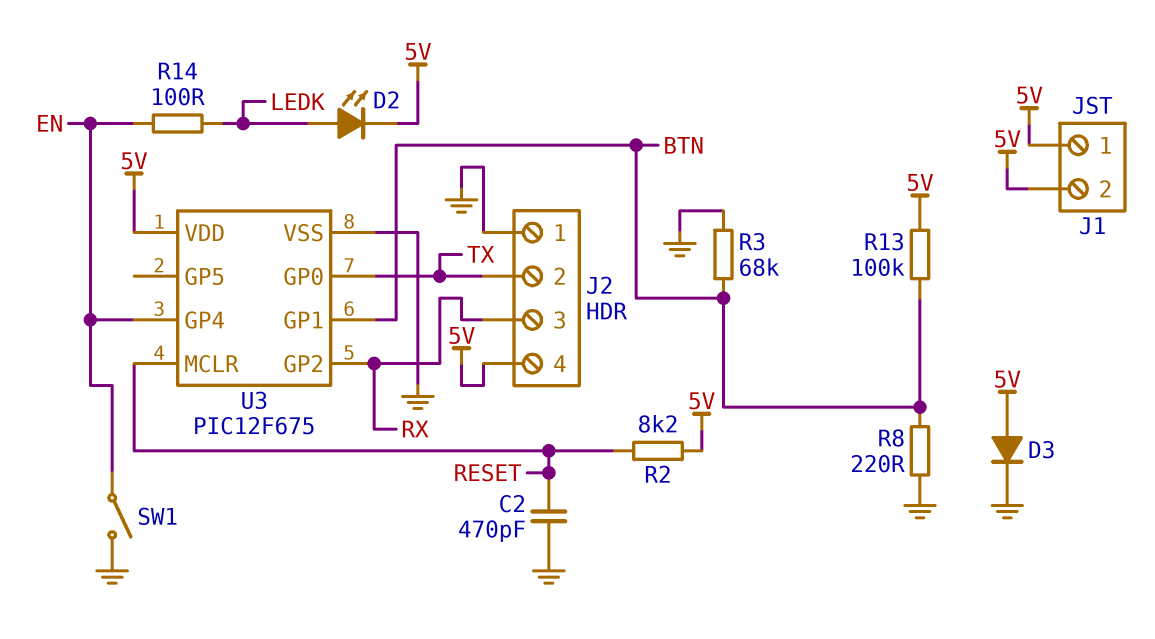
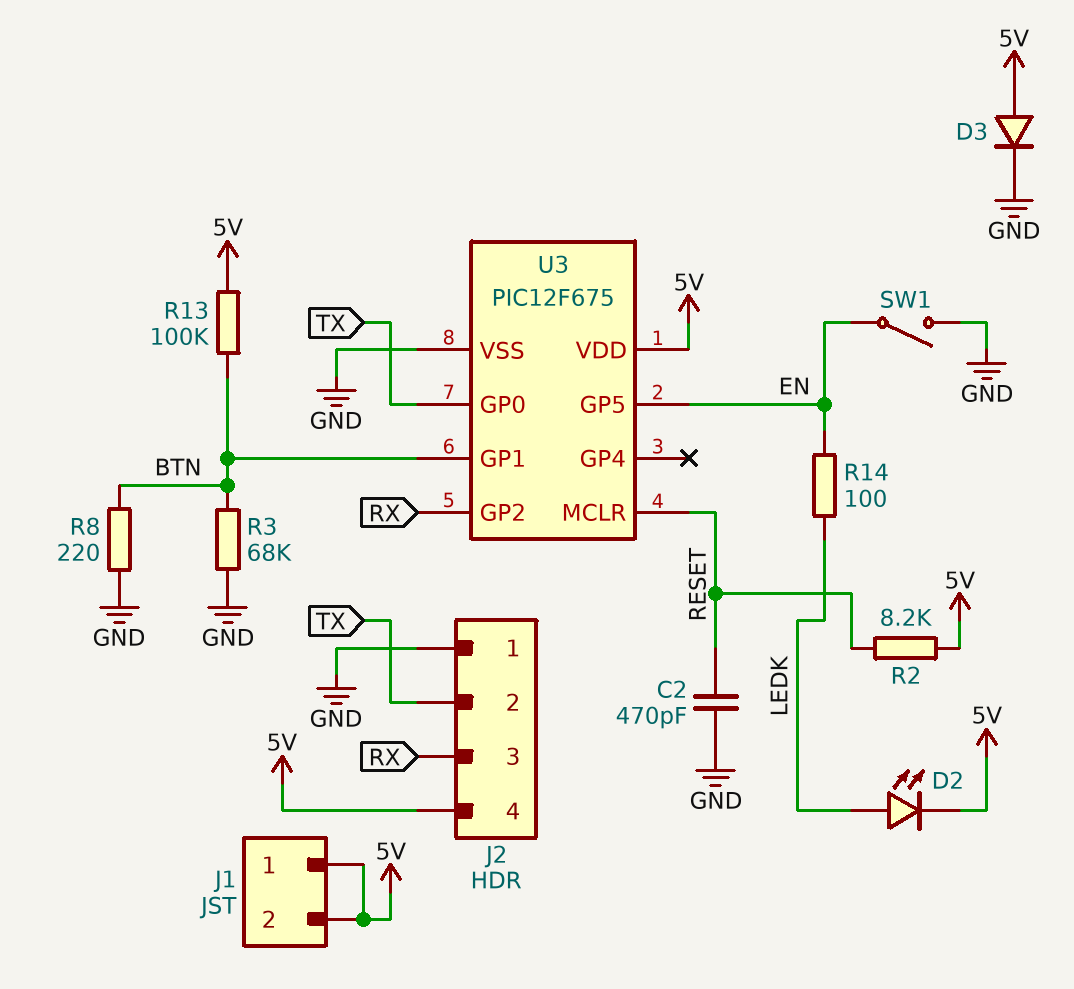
U3 pin GP4: EN -> none
U3 pin GP5: none -> EN

